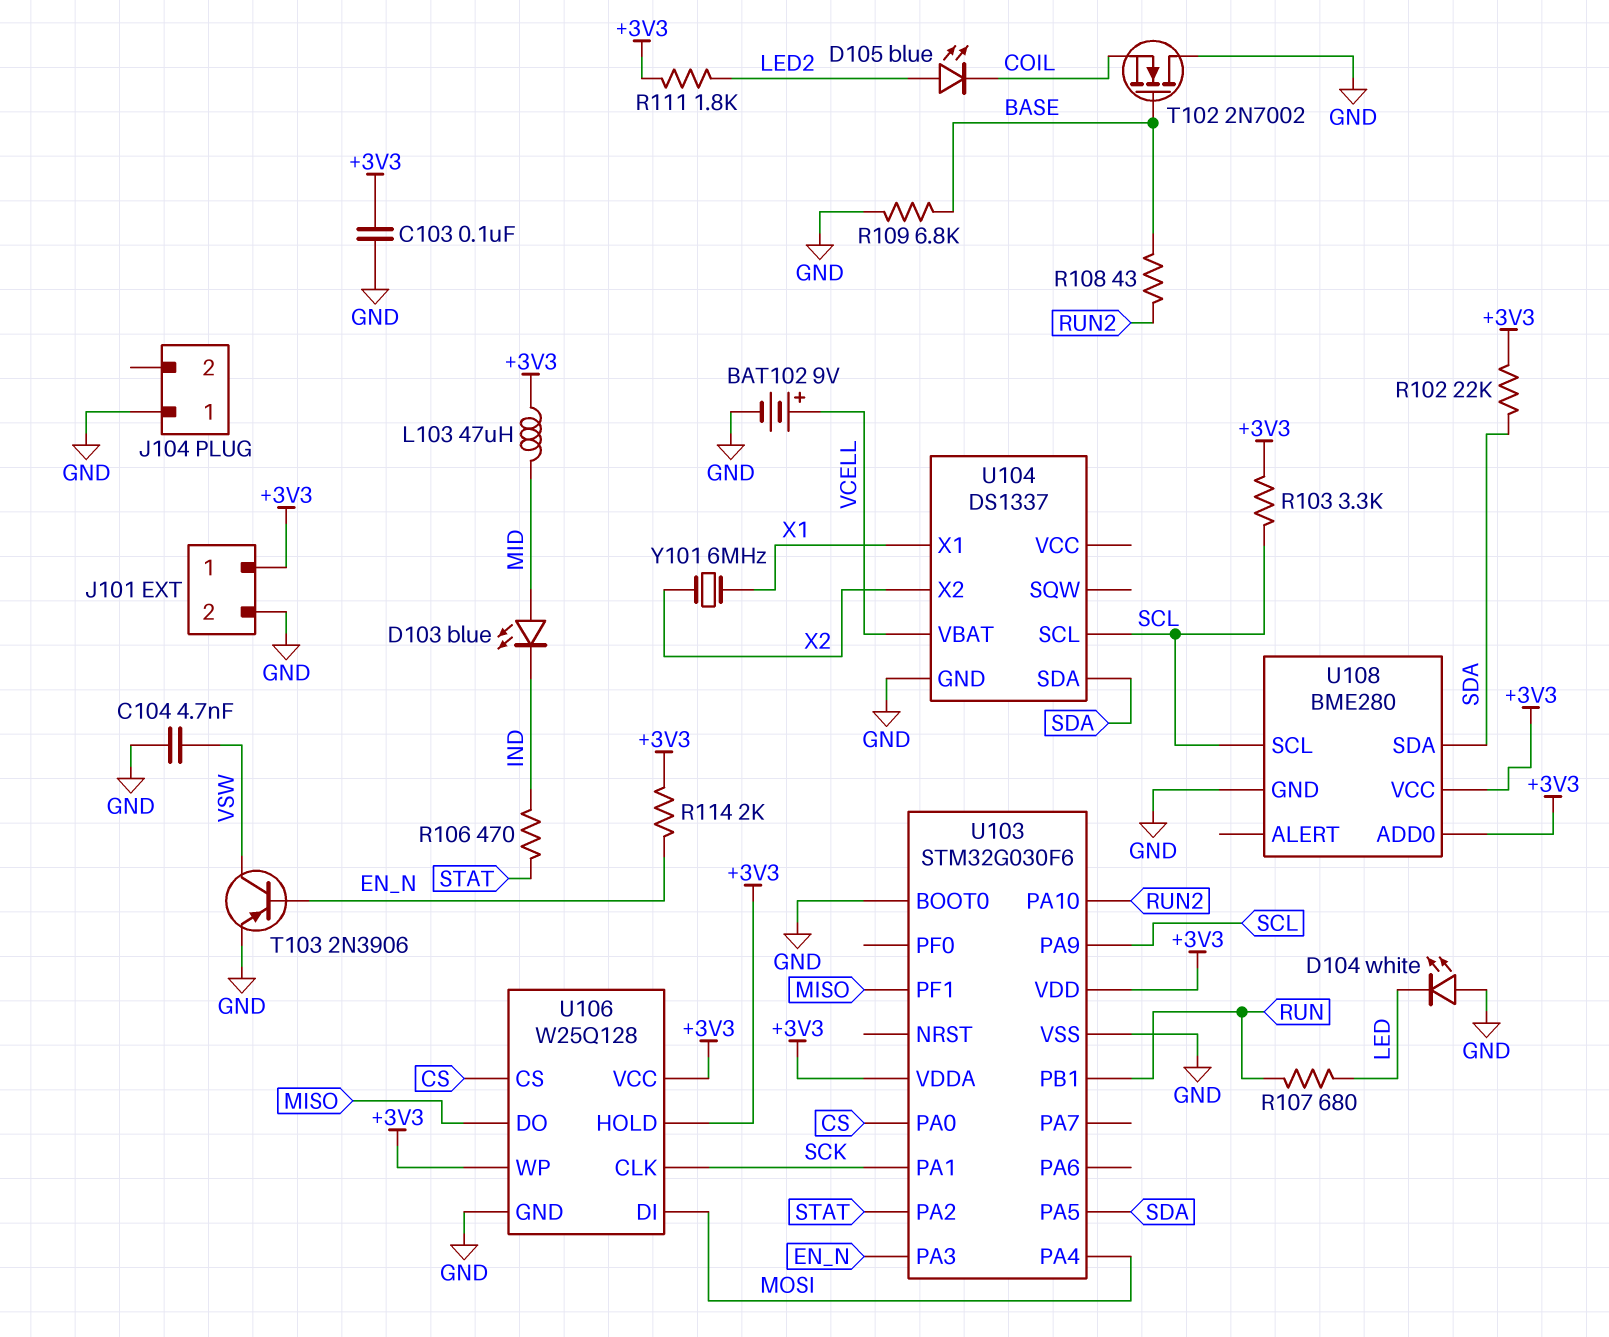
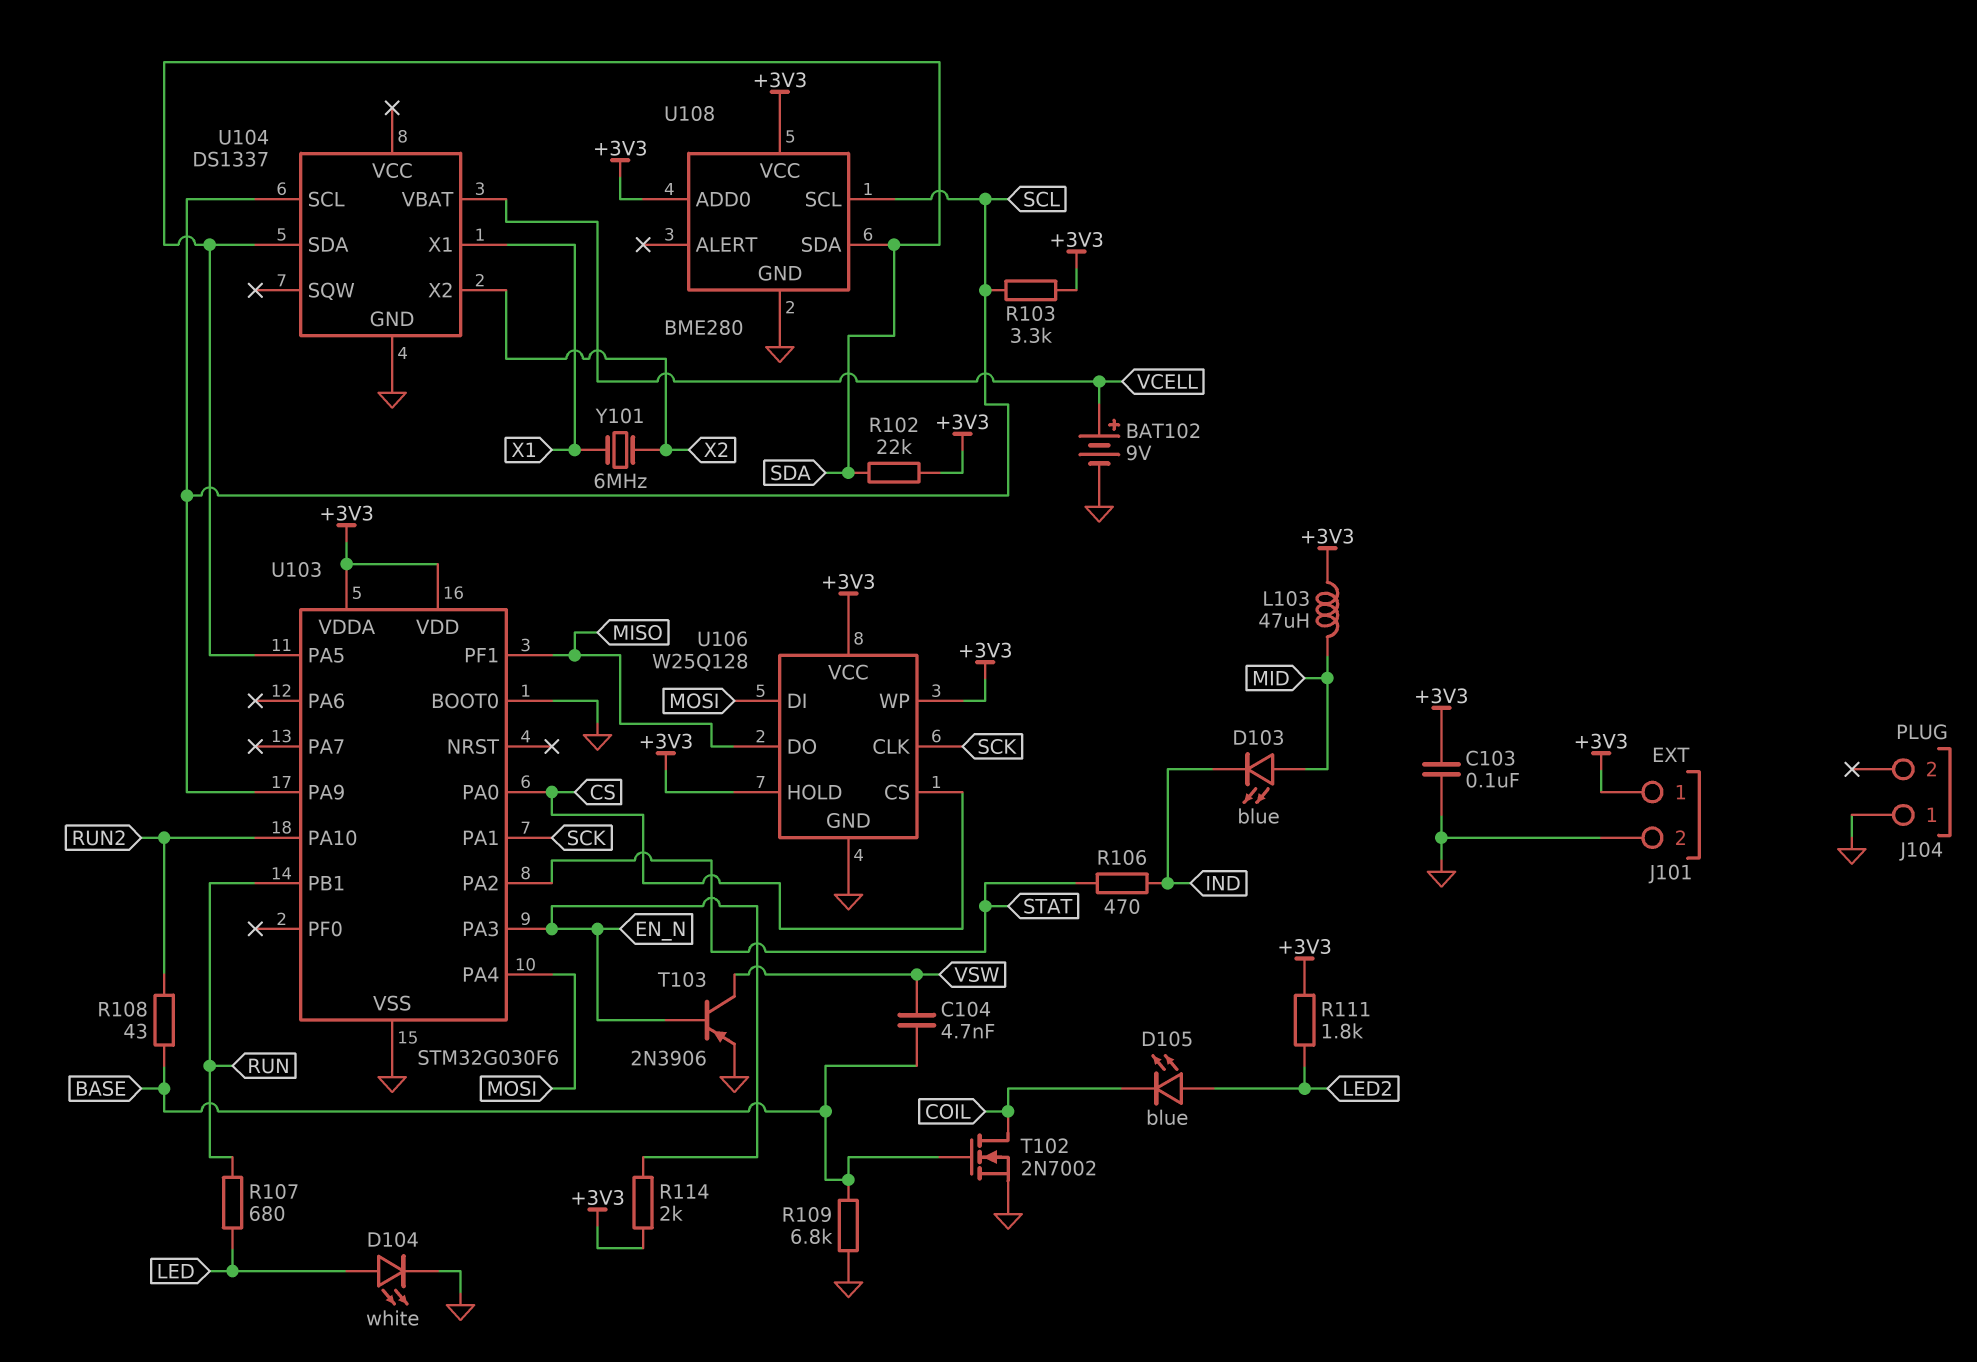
C104: 4.7nF (GND, VSW) -> 4.7nF (BASE, VSW)
D104: LED white (A GND, K LED) -> LED white (A LED, K GND)
T102: NMOS 2N7002 (G BASE, D GND, S COIL) -> NMOS 2N7002 (G BASE, D COIL, S GND)

